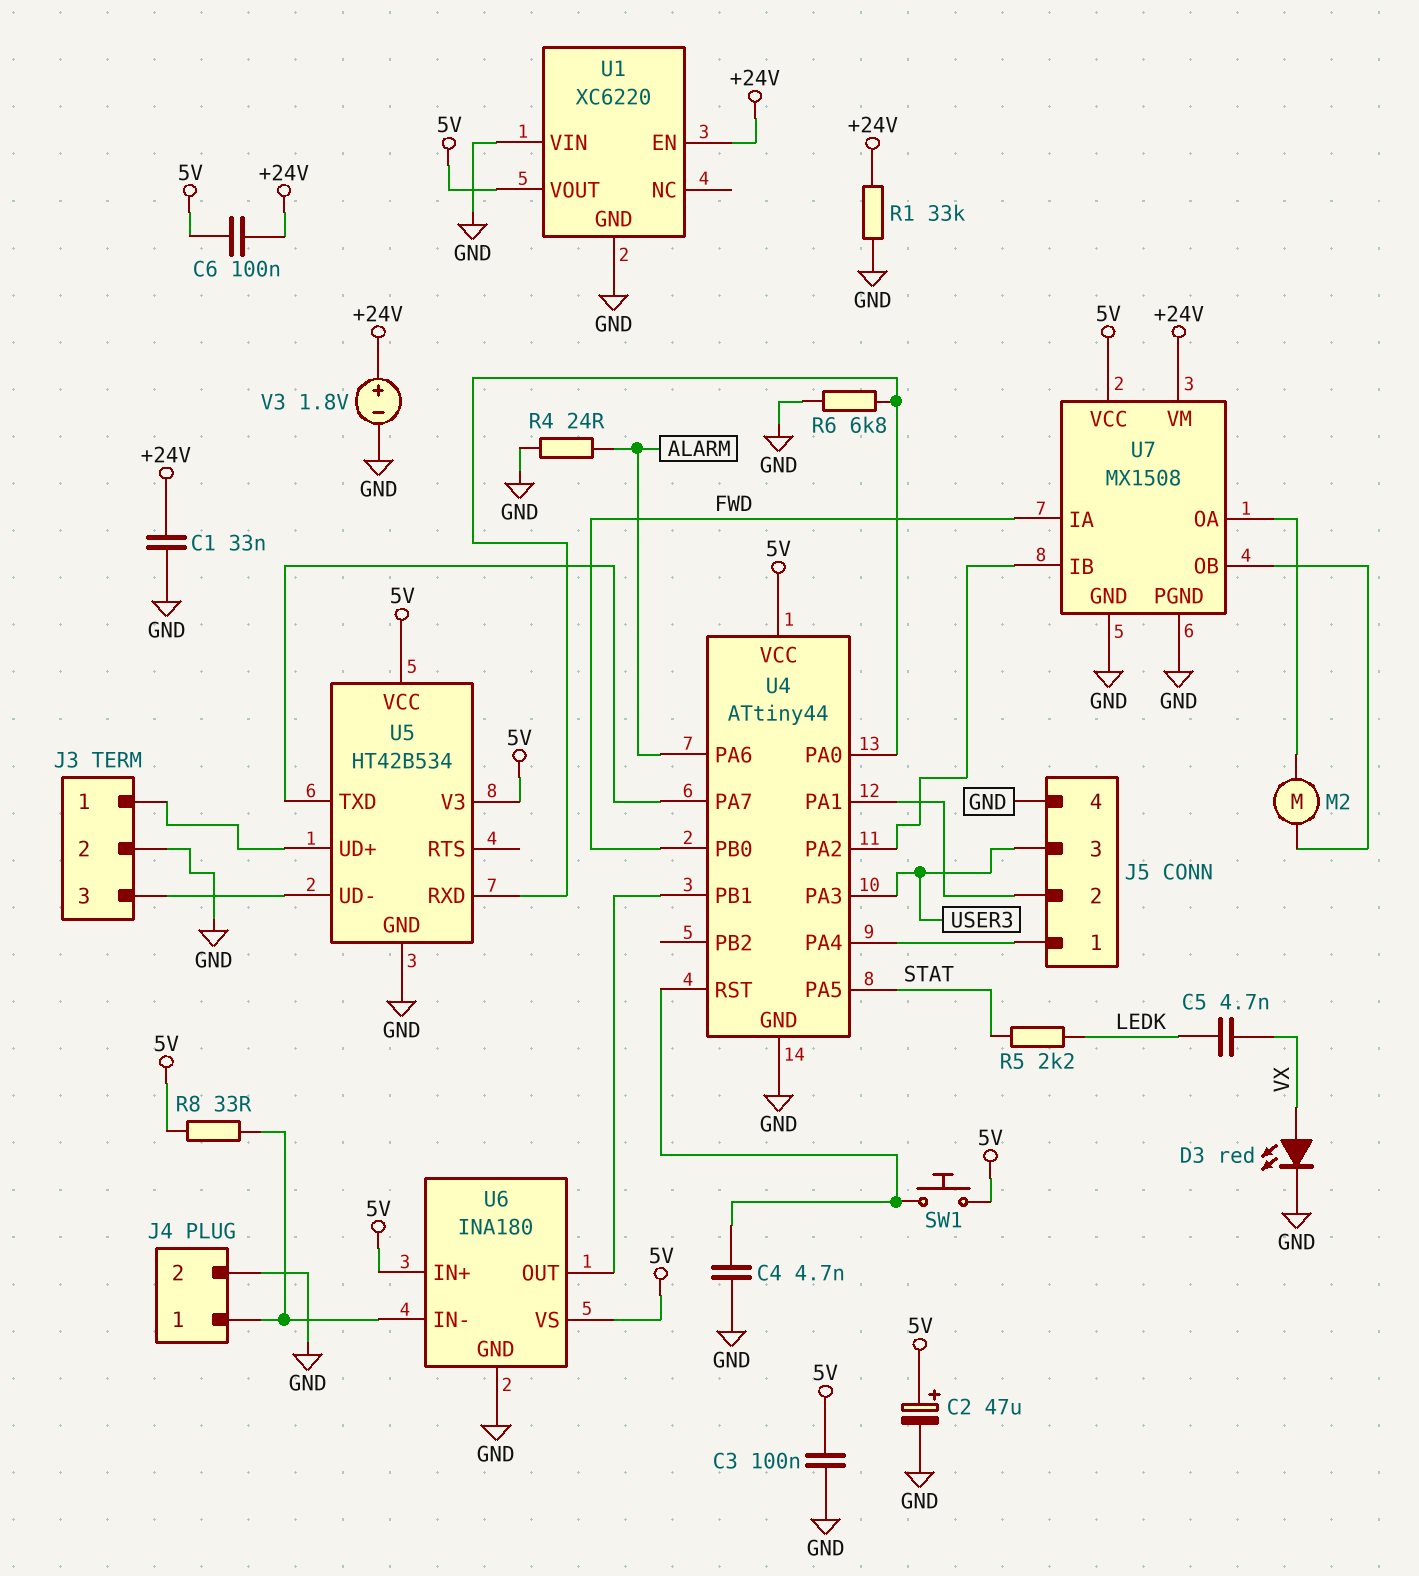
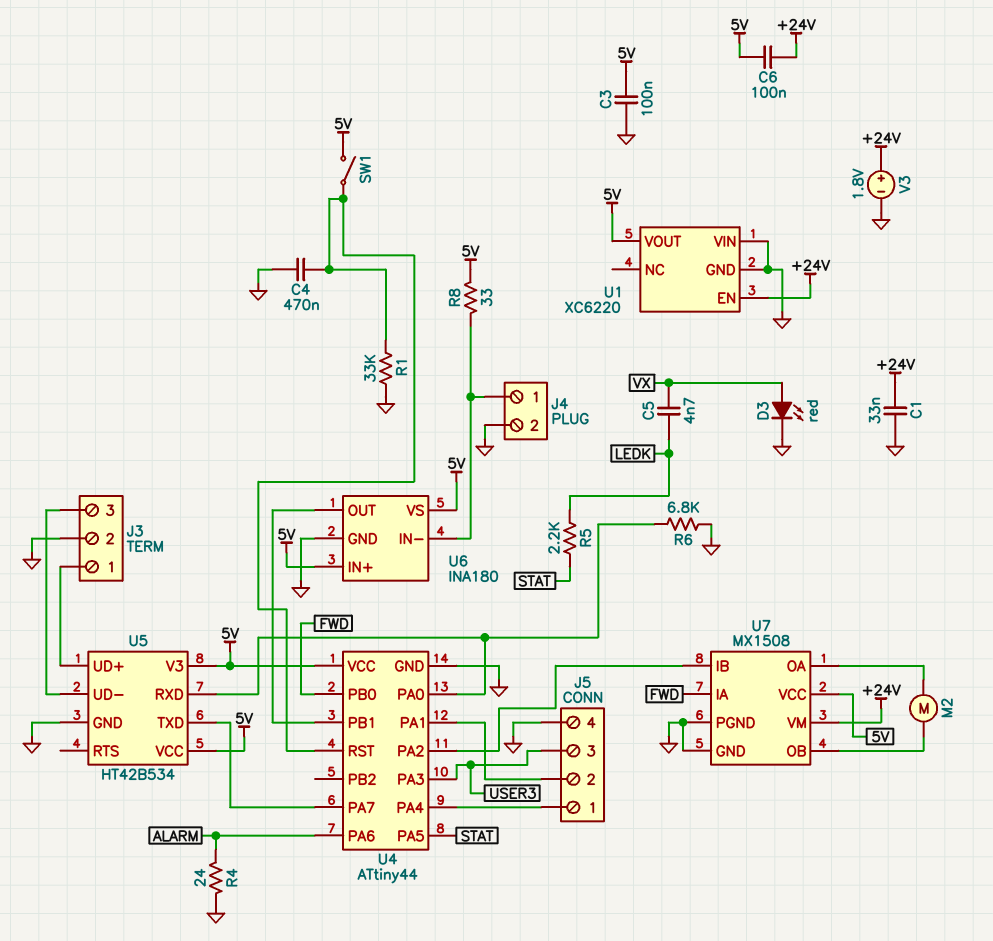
C2: 47uF (plus 5V, minus GND) -> none
C4: 4.7nF (GND, U4/RST) -> 470nF (GND, U4/RST)
R1: 33k (+24V, GND) -> 33k (GND, U4/RST)
SW1: button (5V, U4/RST) -> switch (5V, U4/RST)

